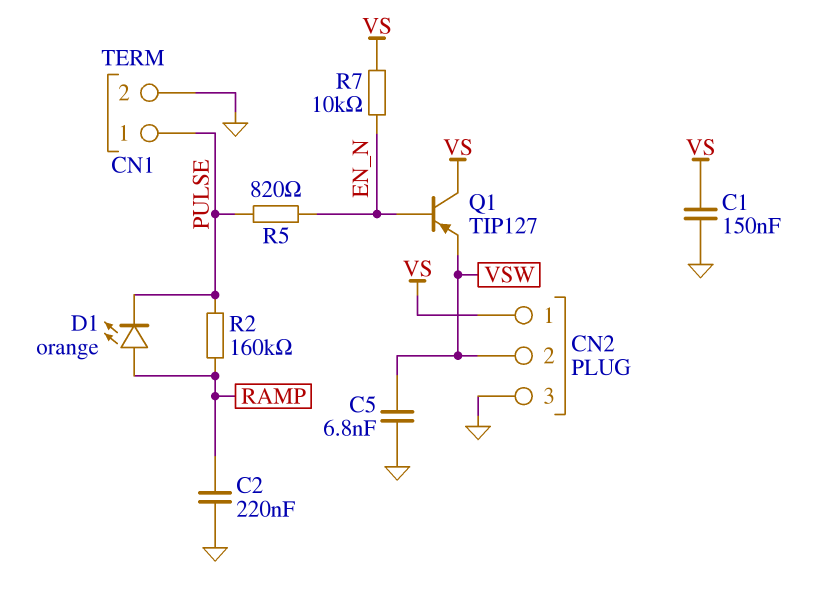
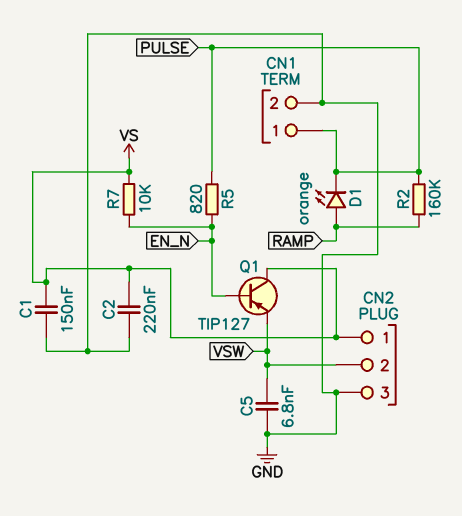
C2: 220nF (GND, RAMP) -> 220nF (GND, VS)

